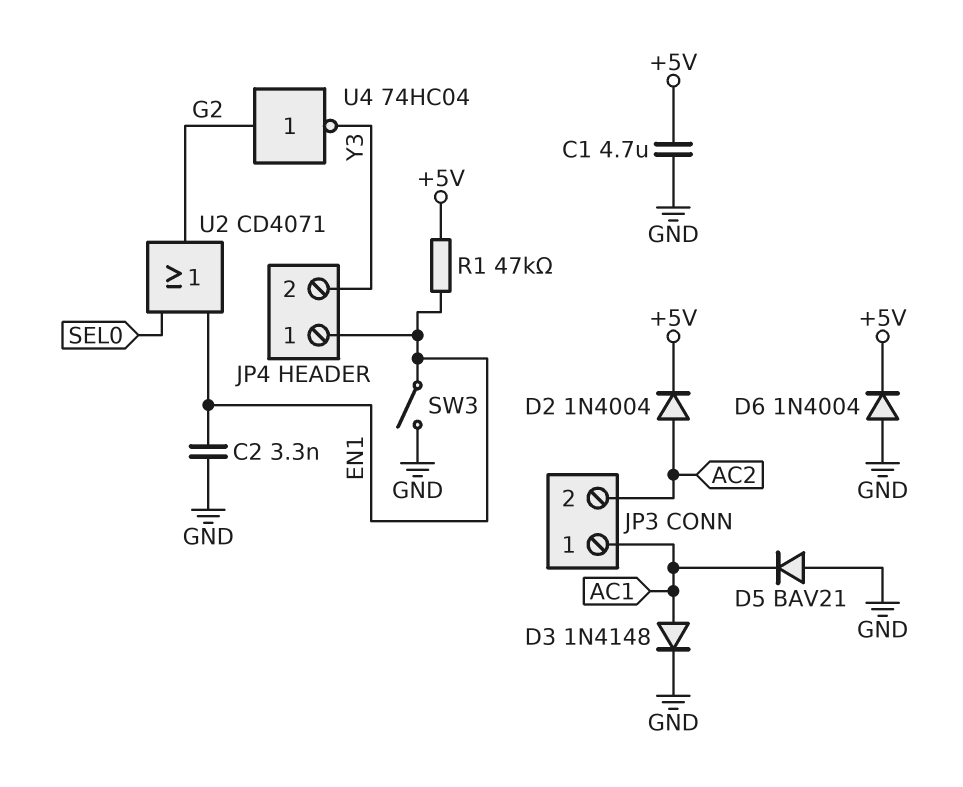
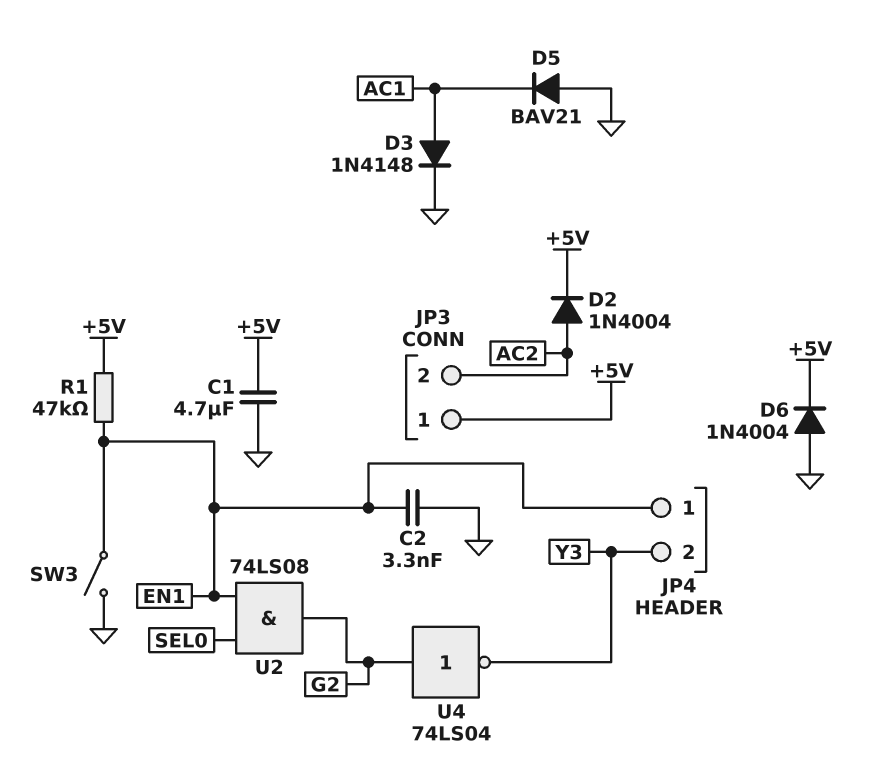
JP3 pin 1: AC1 -> +5V
U2: OR CD4071 (in EN1, in SEL0, out G2) -> AND 74LS08 (in EN1, in SEL0, out G2)
U4: NOT 74HC04 (in G2, out Y3) -> NOT 74LS04 (in G2, out Y3)

